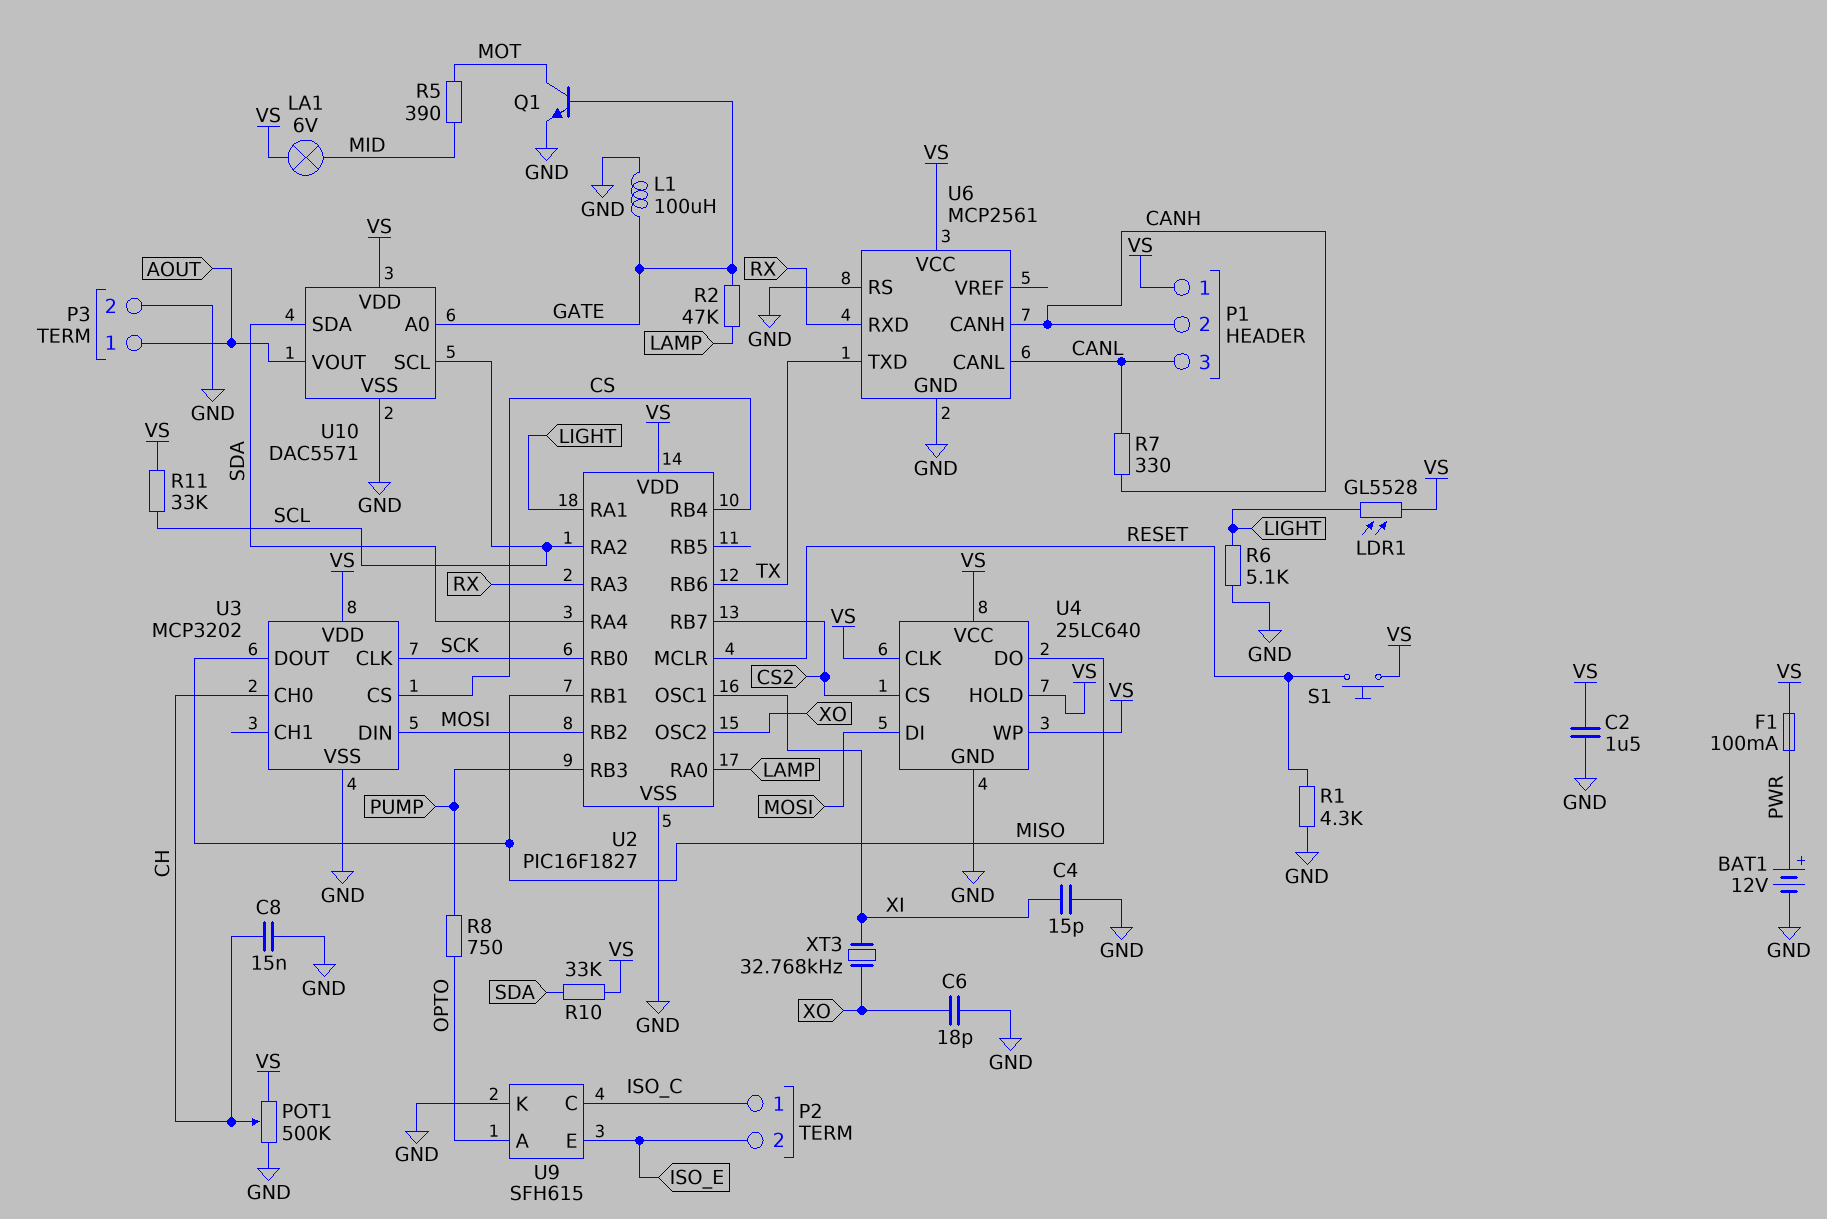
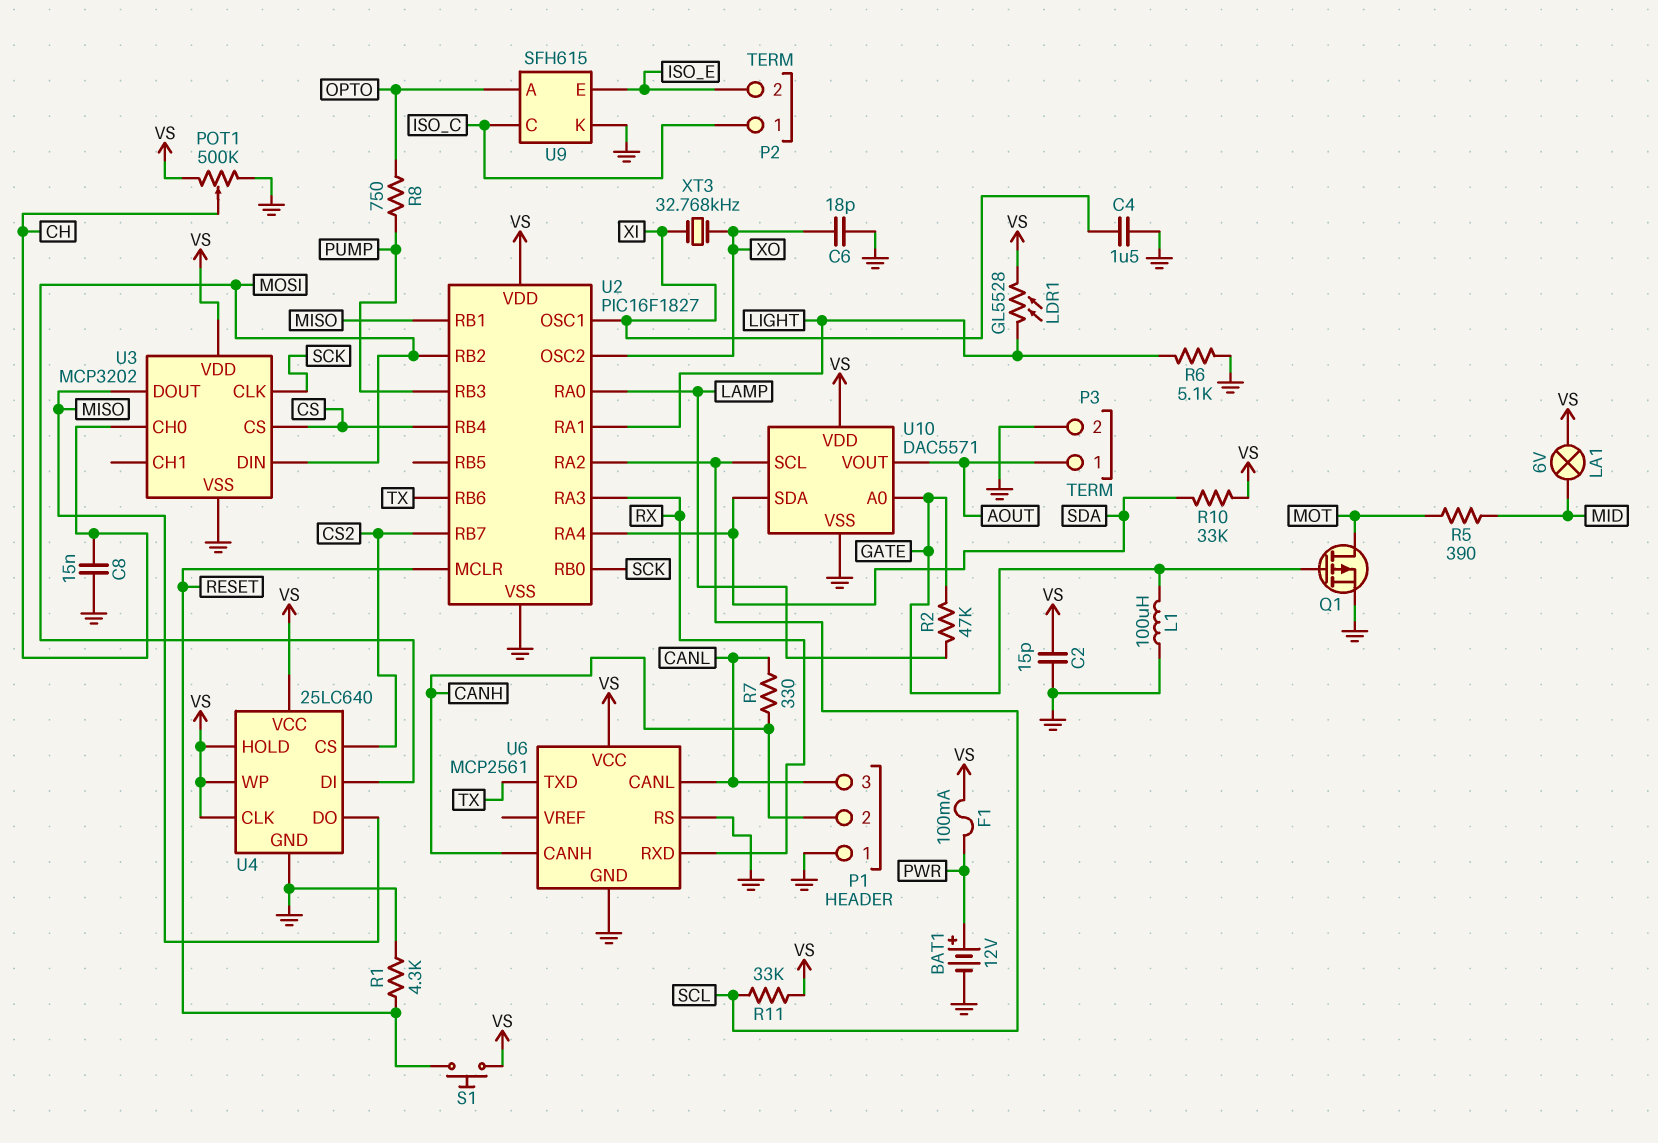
C2: 1.5uF (GND, VS) -> 15pF (GND, VS)
C4: 15pF (GND, XI) -> 1.5uF (GND, XI)
P1 pin 1: VS -> GND
Q1: NPN (B GATE, C MOT, E GND) -> PMOS (G GATE, D MOT, S GND)

